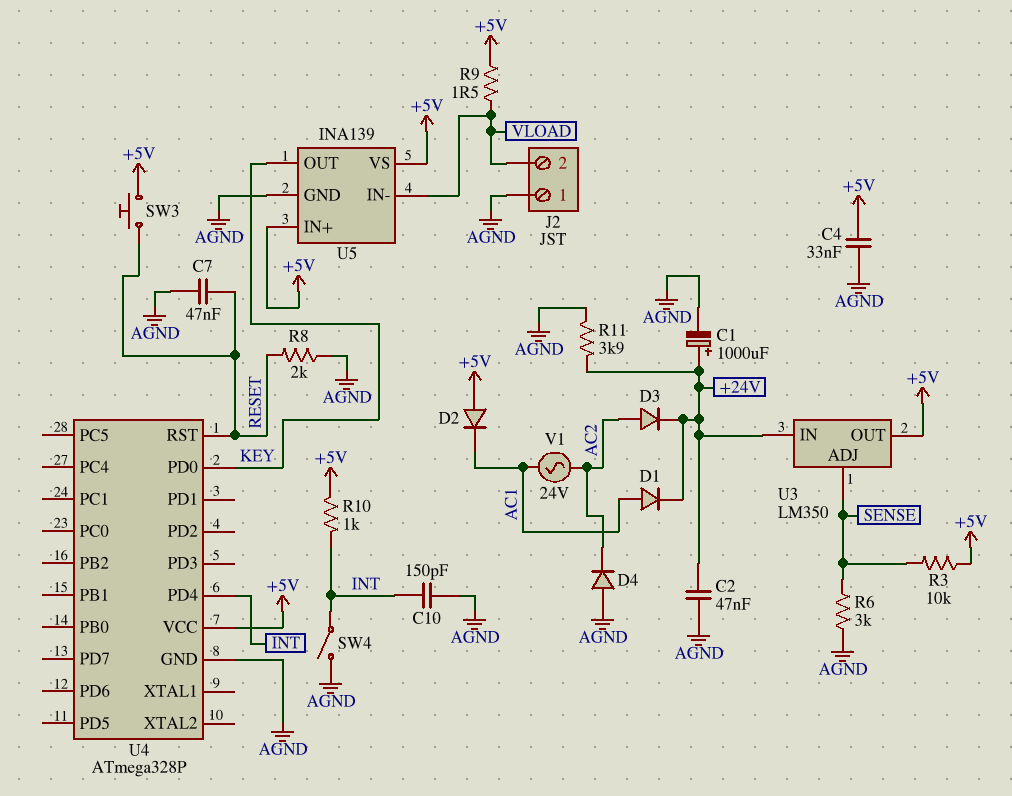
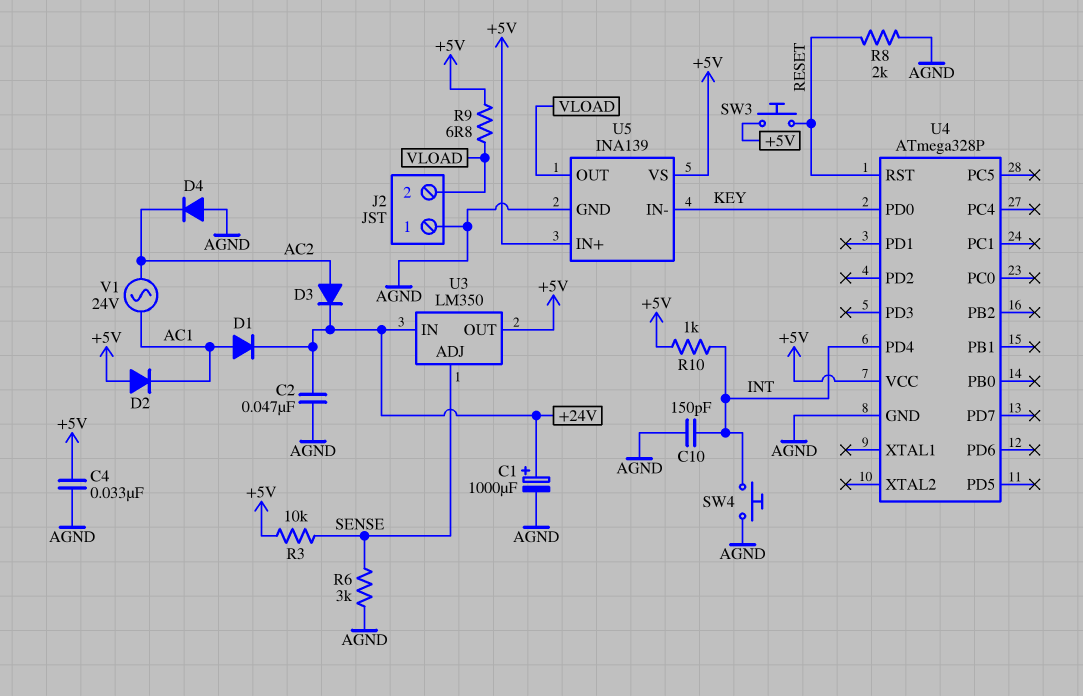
C7: 47nF (AGND, RESET) -> none
R9: 1.5 (+5V, VLOAD) -> 6.8 (+5V, VLOAD)
R11: 3.9k (+24V, AGND) -> none
SW4: switch (AGND, INT) -> button (AGND, INT)
U5 pin IN-: VLOAD -> KEY
U5 pin OUT: KEY -> VLOAD

